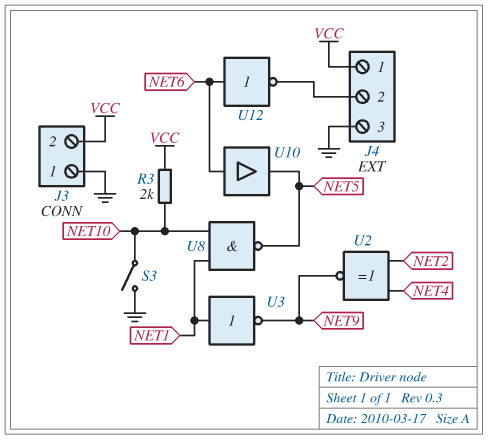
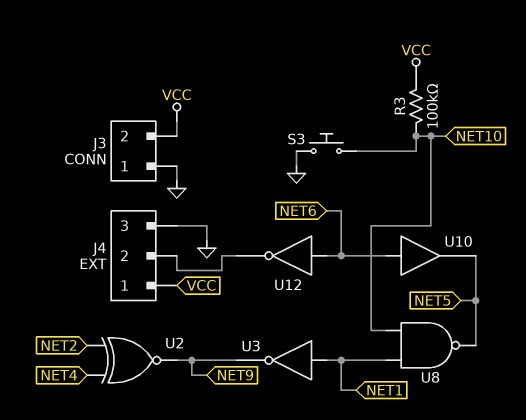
R3: 2k (NET10, VCC) -> 100k (NET10, VCC)
S3: switch (GND, NET10) -> button (GND, NET10)

